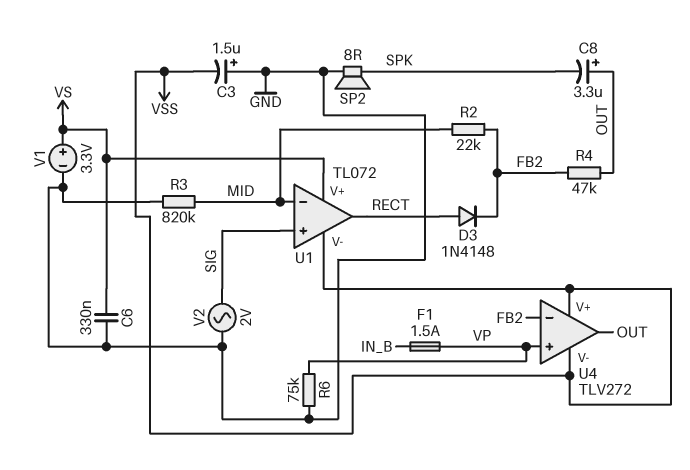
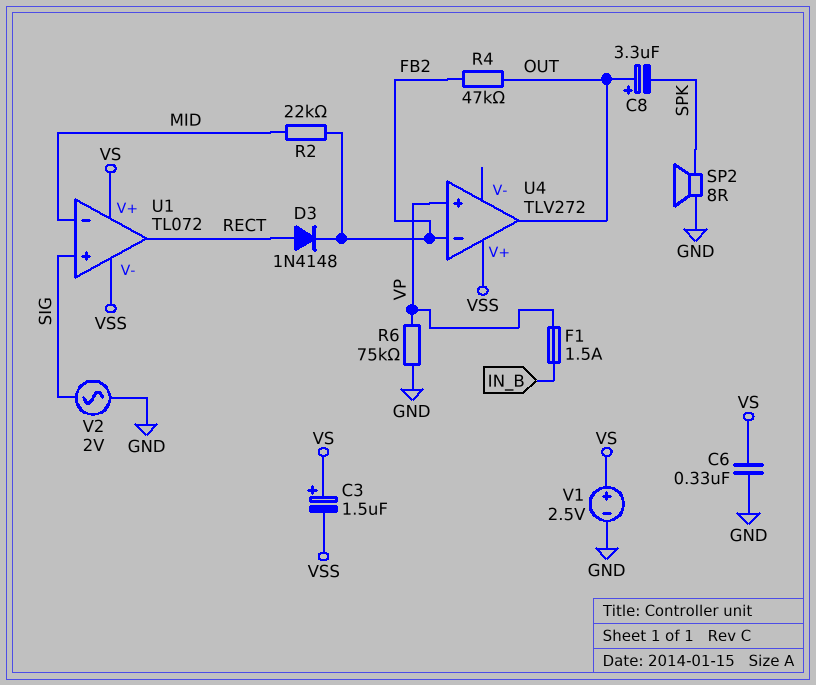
C3: 1.5uF (plus GND, minus VSS) -> 1.5uF (plus VS, minus VSS)
R3: 820k (GND, MID) -> none
U4 pin V-: VSS -> none
V1: 3.3V (plus VS, minus GND) -> 2.5V (plus VS, minus GND)

